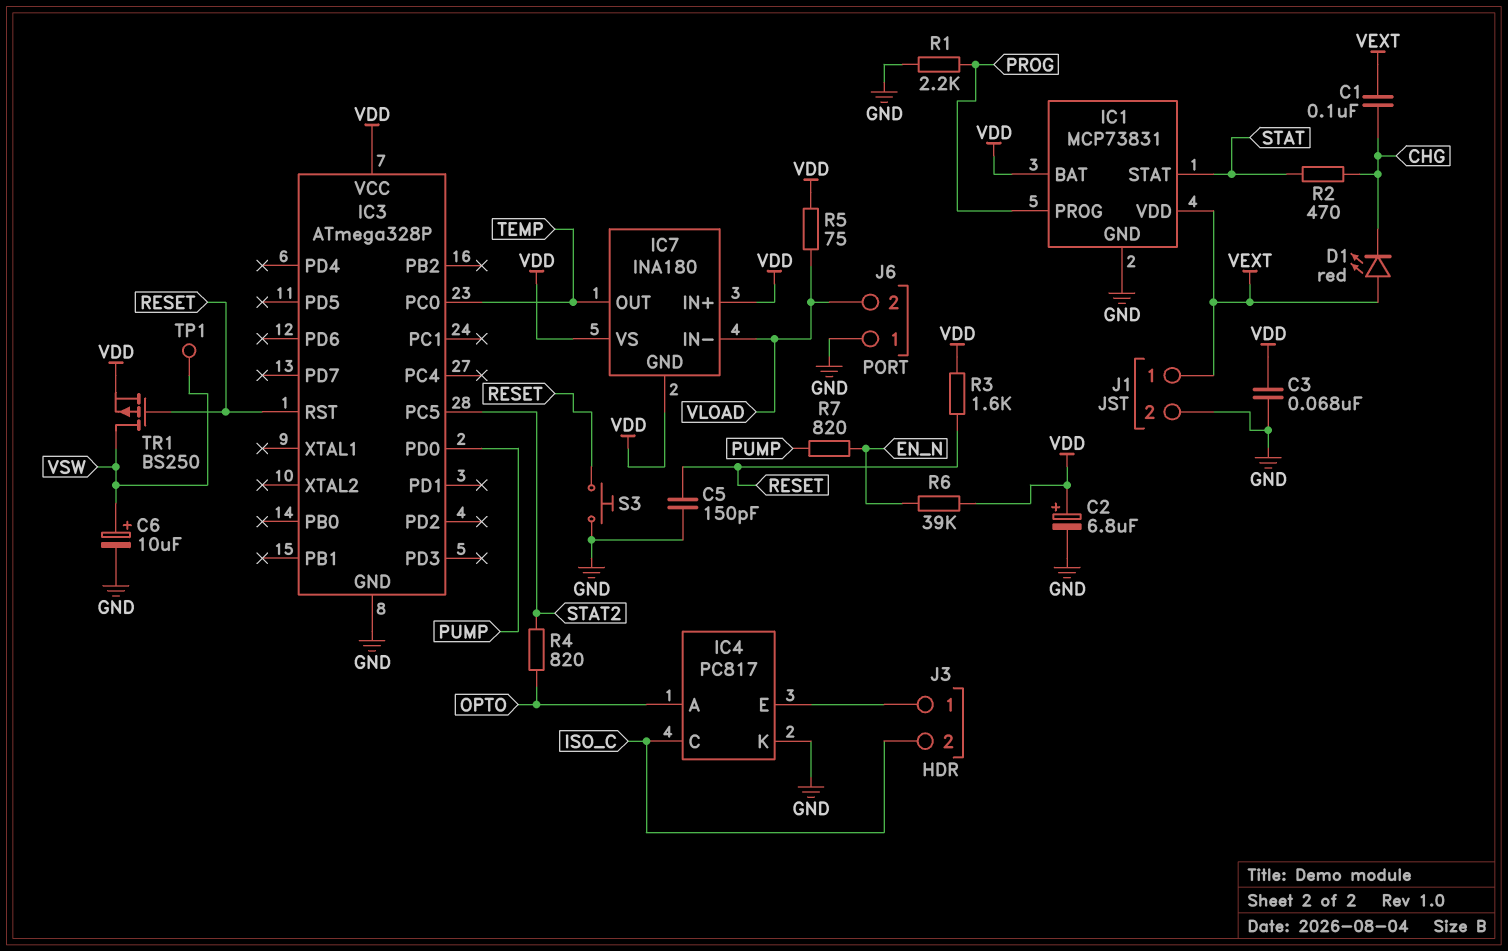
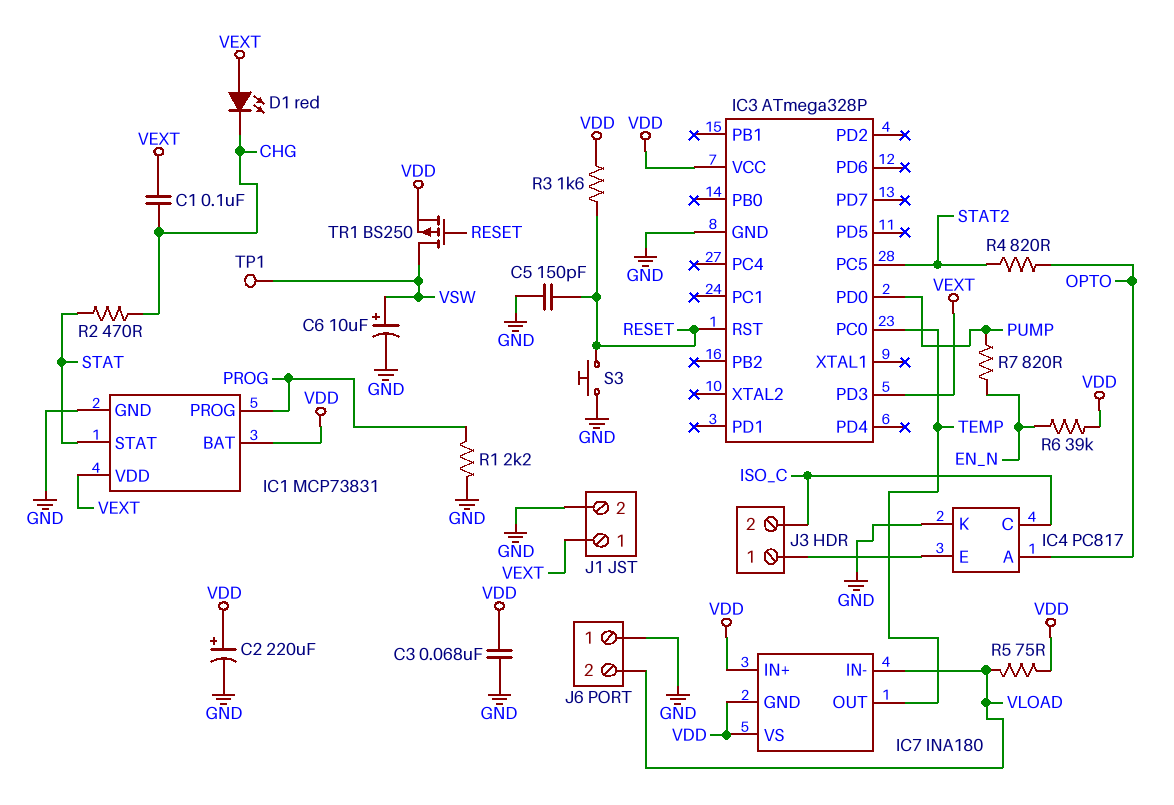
C2: 6.8uF (plus VDD, minus GND) -> 220uF (plus VDD, minus GND)
IC3 pin PD3: none -> VEXT

